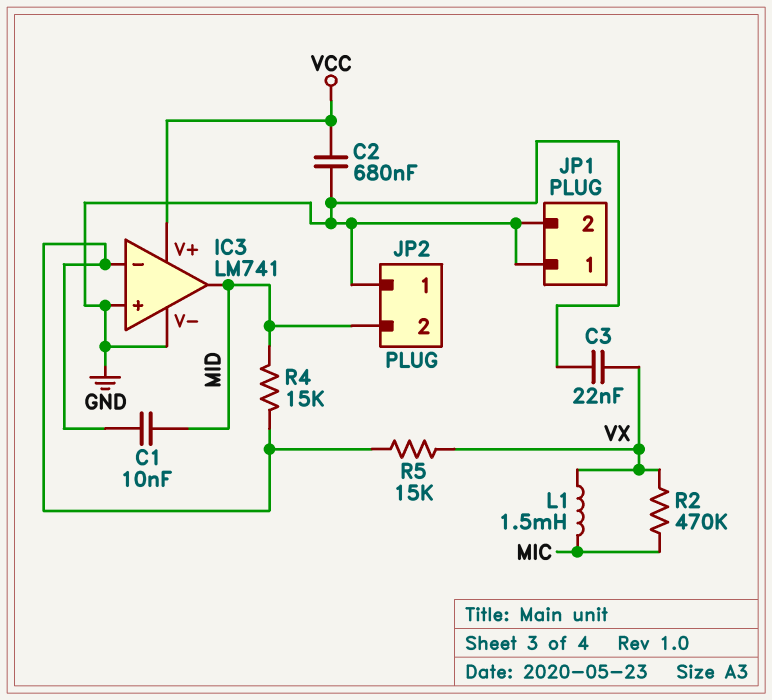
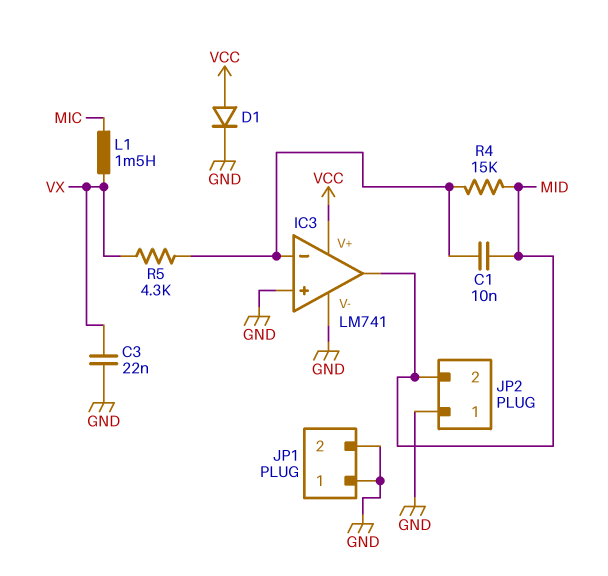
C2: 680nF (GND, VCC) -> none
D1: none -> diode (A VCC, K GND)
R2: 470k (MIC, VX) -> none
R5: 15k (IC3/in-, VX) -> 4.3k (IC3/in-, VX)

